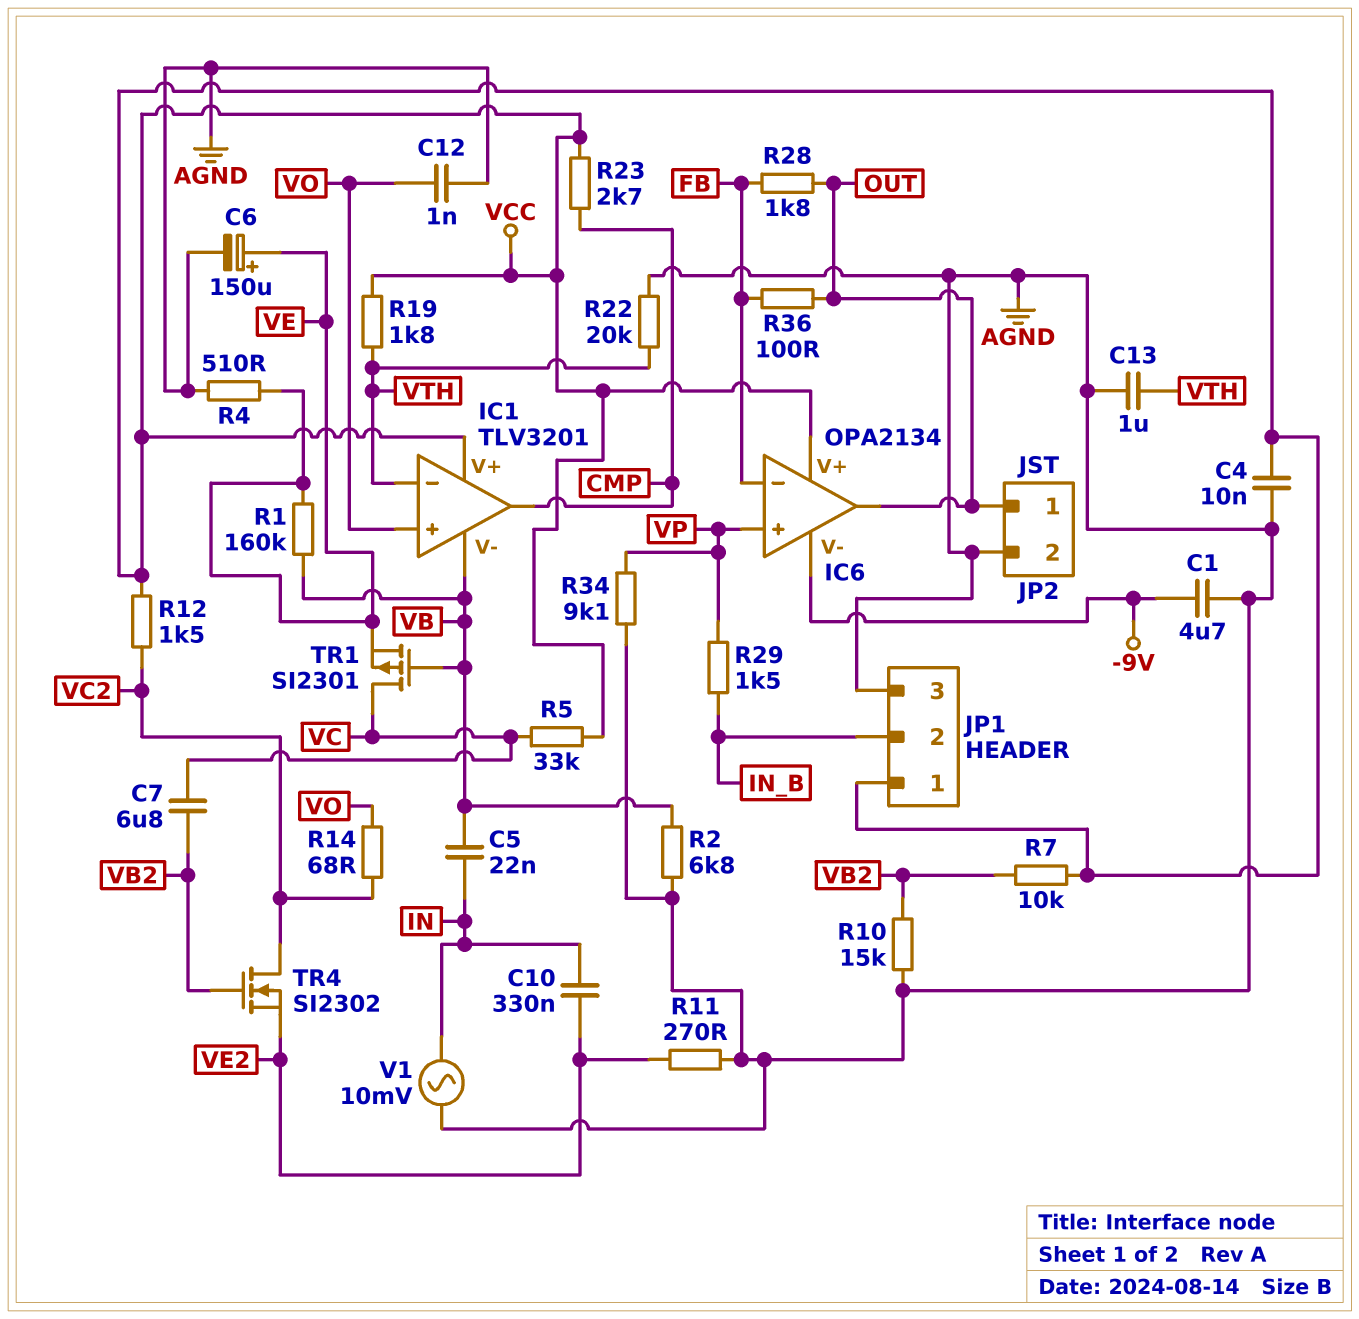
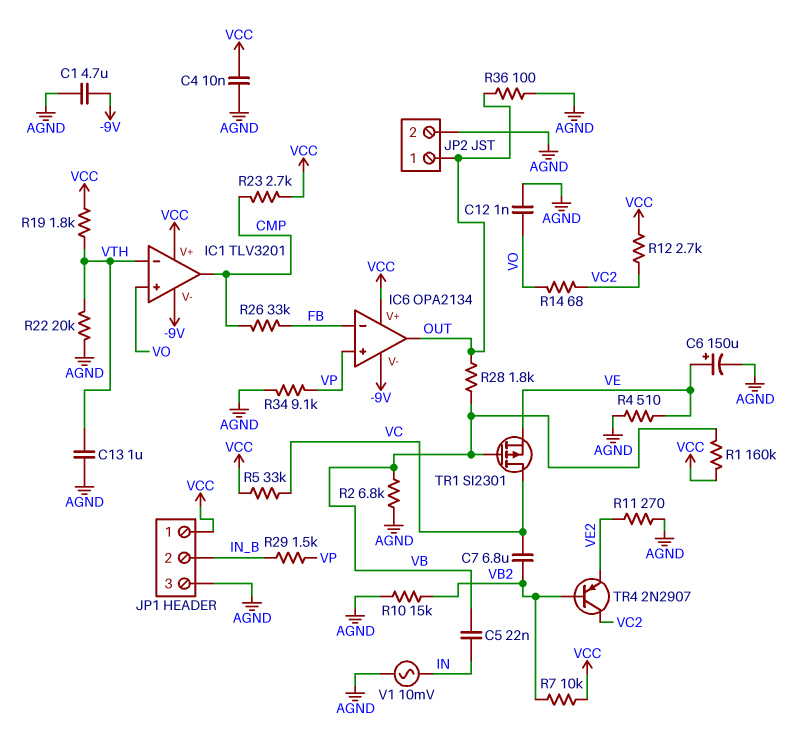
C10: 330nF (IN, VE2) -> none
IC1 pin V-: VB -> -9V
R1: 160k (VB, VE) -> 160k (VB, VCC)
R12: 1.5k (VC2, VCC) -> 2.7k (VC2, VCC)
R26: none -> 33k (CMP, FB)
R28: 1.8k (FB, OUT) -> 1.8k (OUT, VB)
R36: 100 (FB, OUT) -> 100 (AGND, OUT)
TR4: NMOS SI2302 (G VB2, D VC2, S VE2) -> PNP 2N2907 (B VB2, C VC2, E VE2)

